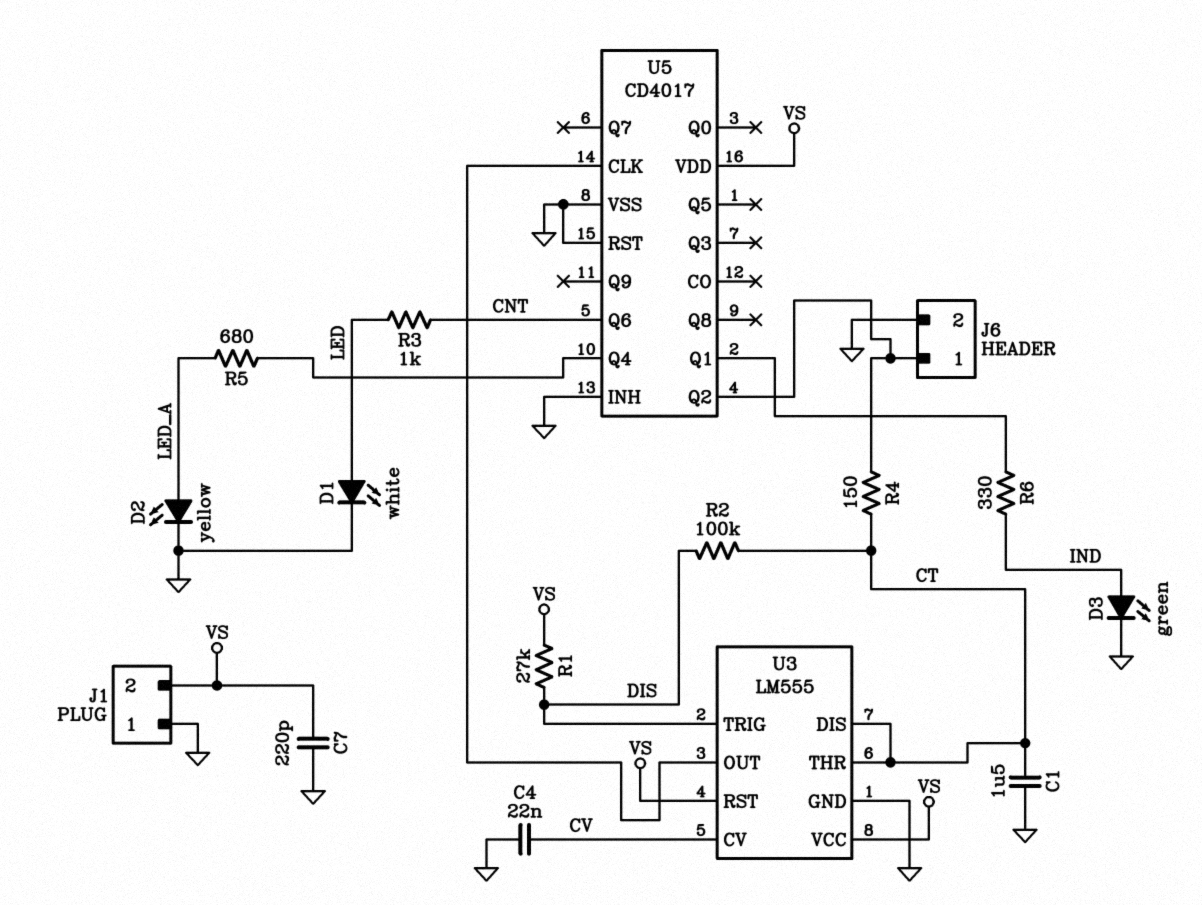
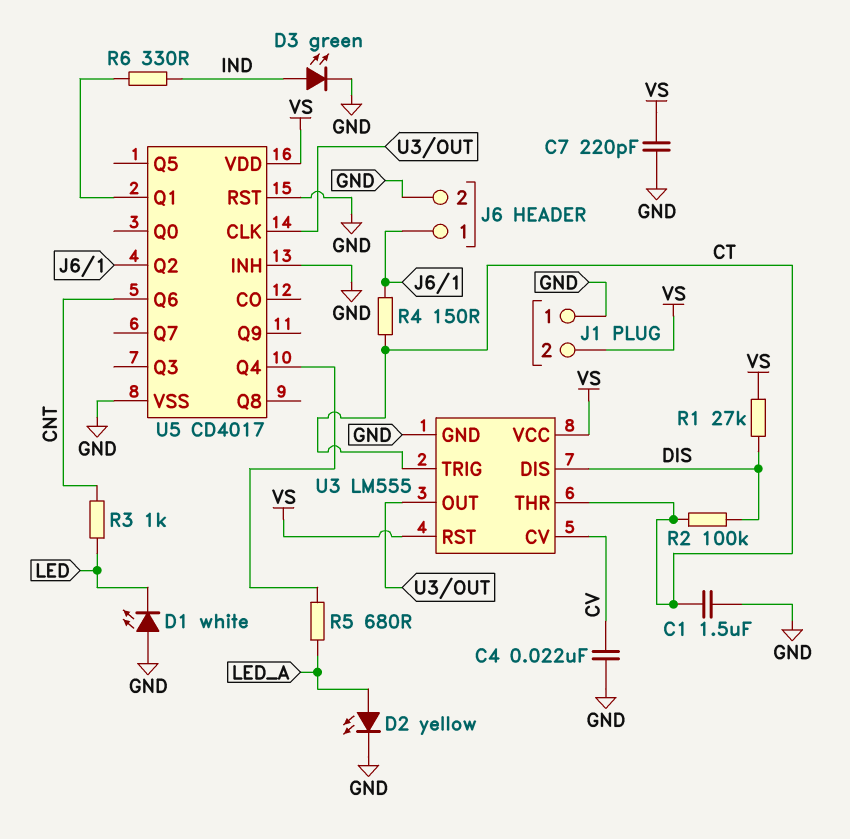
D1: LED white (A LED, K GND) -> LED white (A GND, K LED)
U3 pin DIS: CT -> DIS
U3 pin TRIG: DIS -> CT

